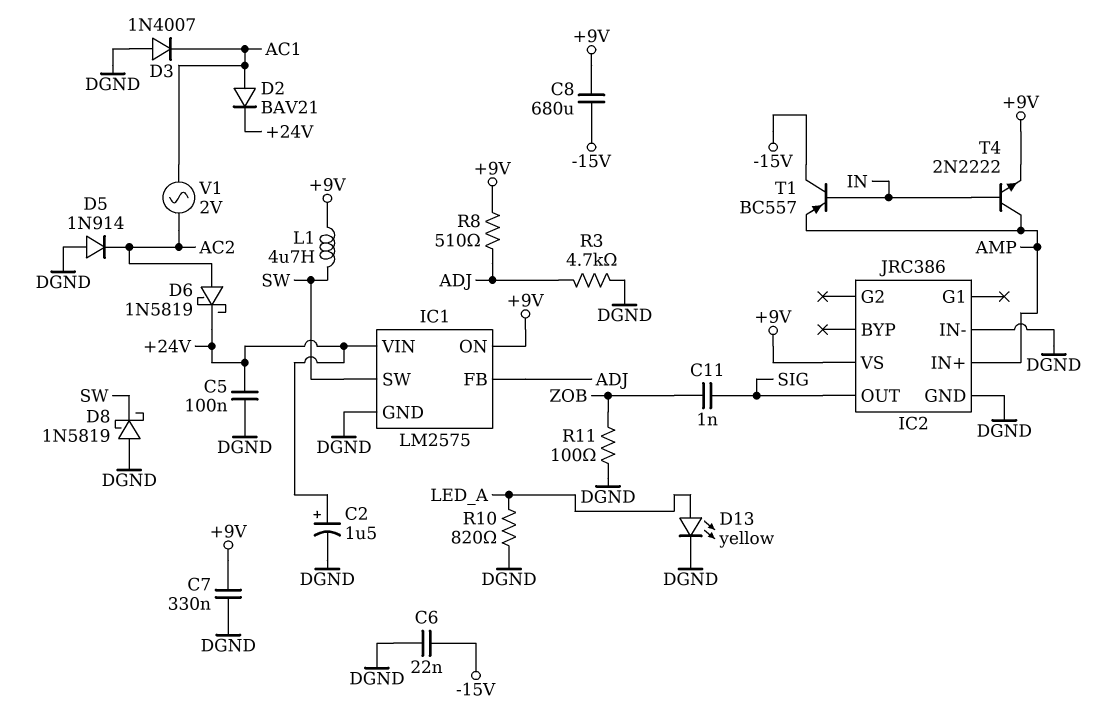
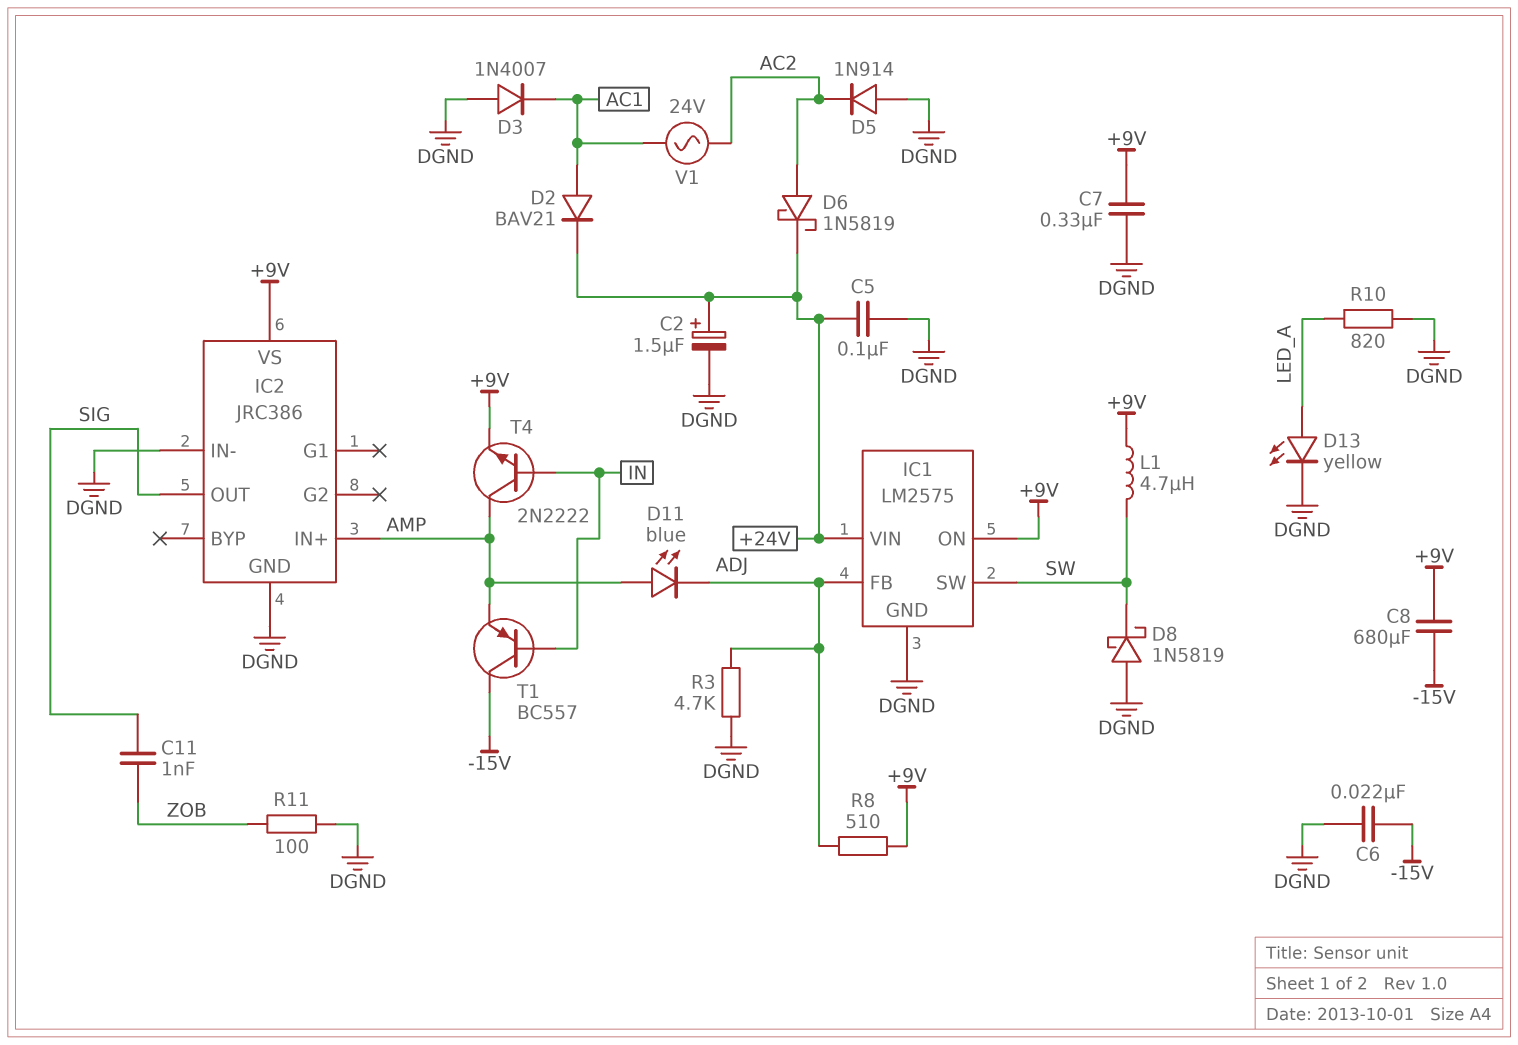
D11: none -> LED blue (A AMP, K ADJ)
V1: AC 2V (AC1, AC2) -> AC 24V (AC1, AC2)

